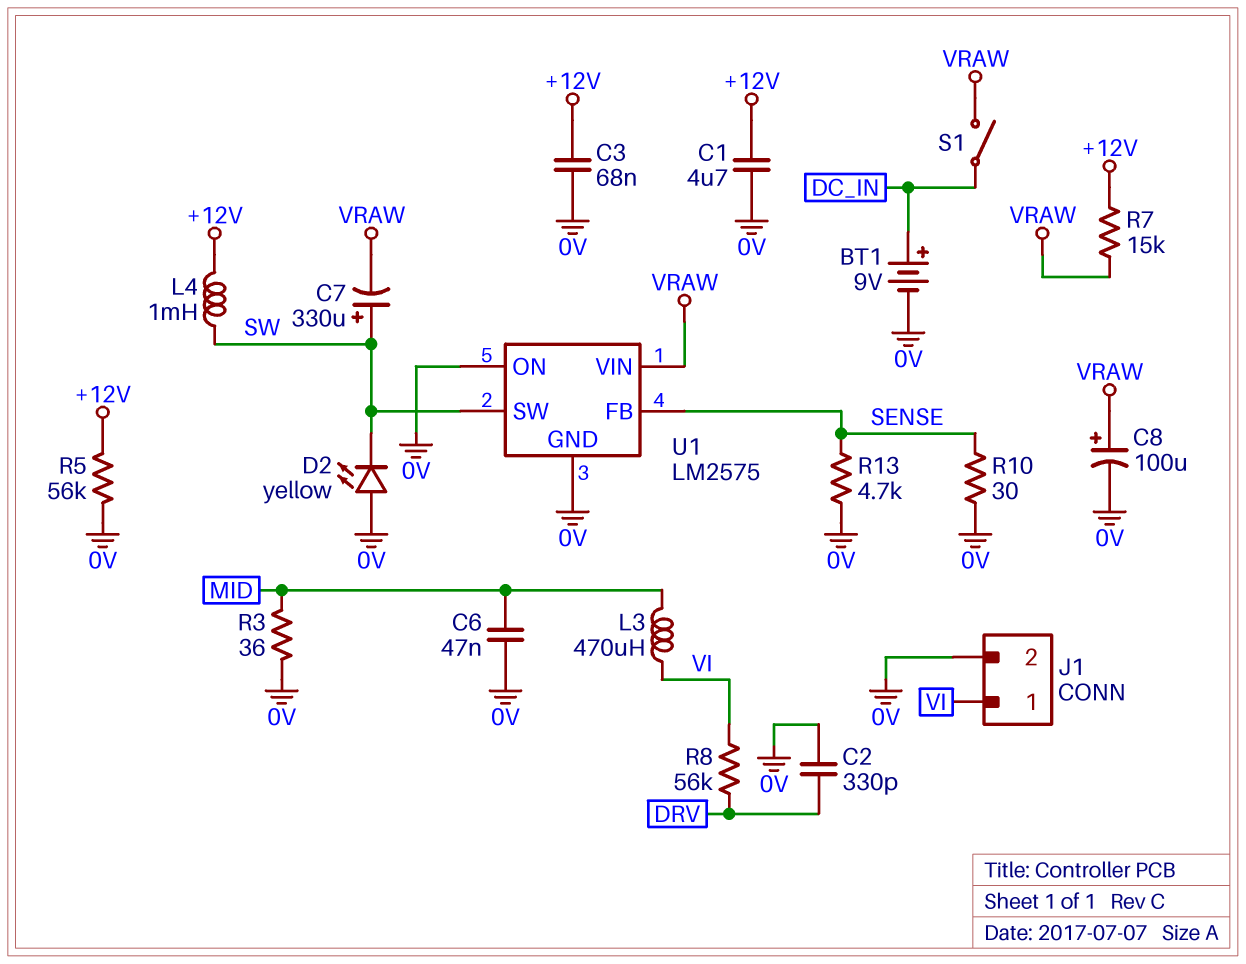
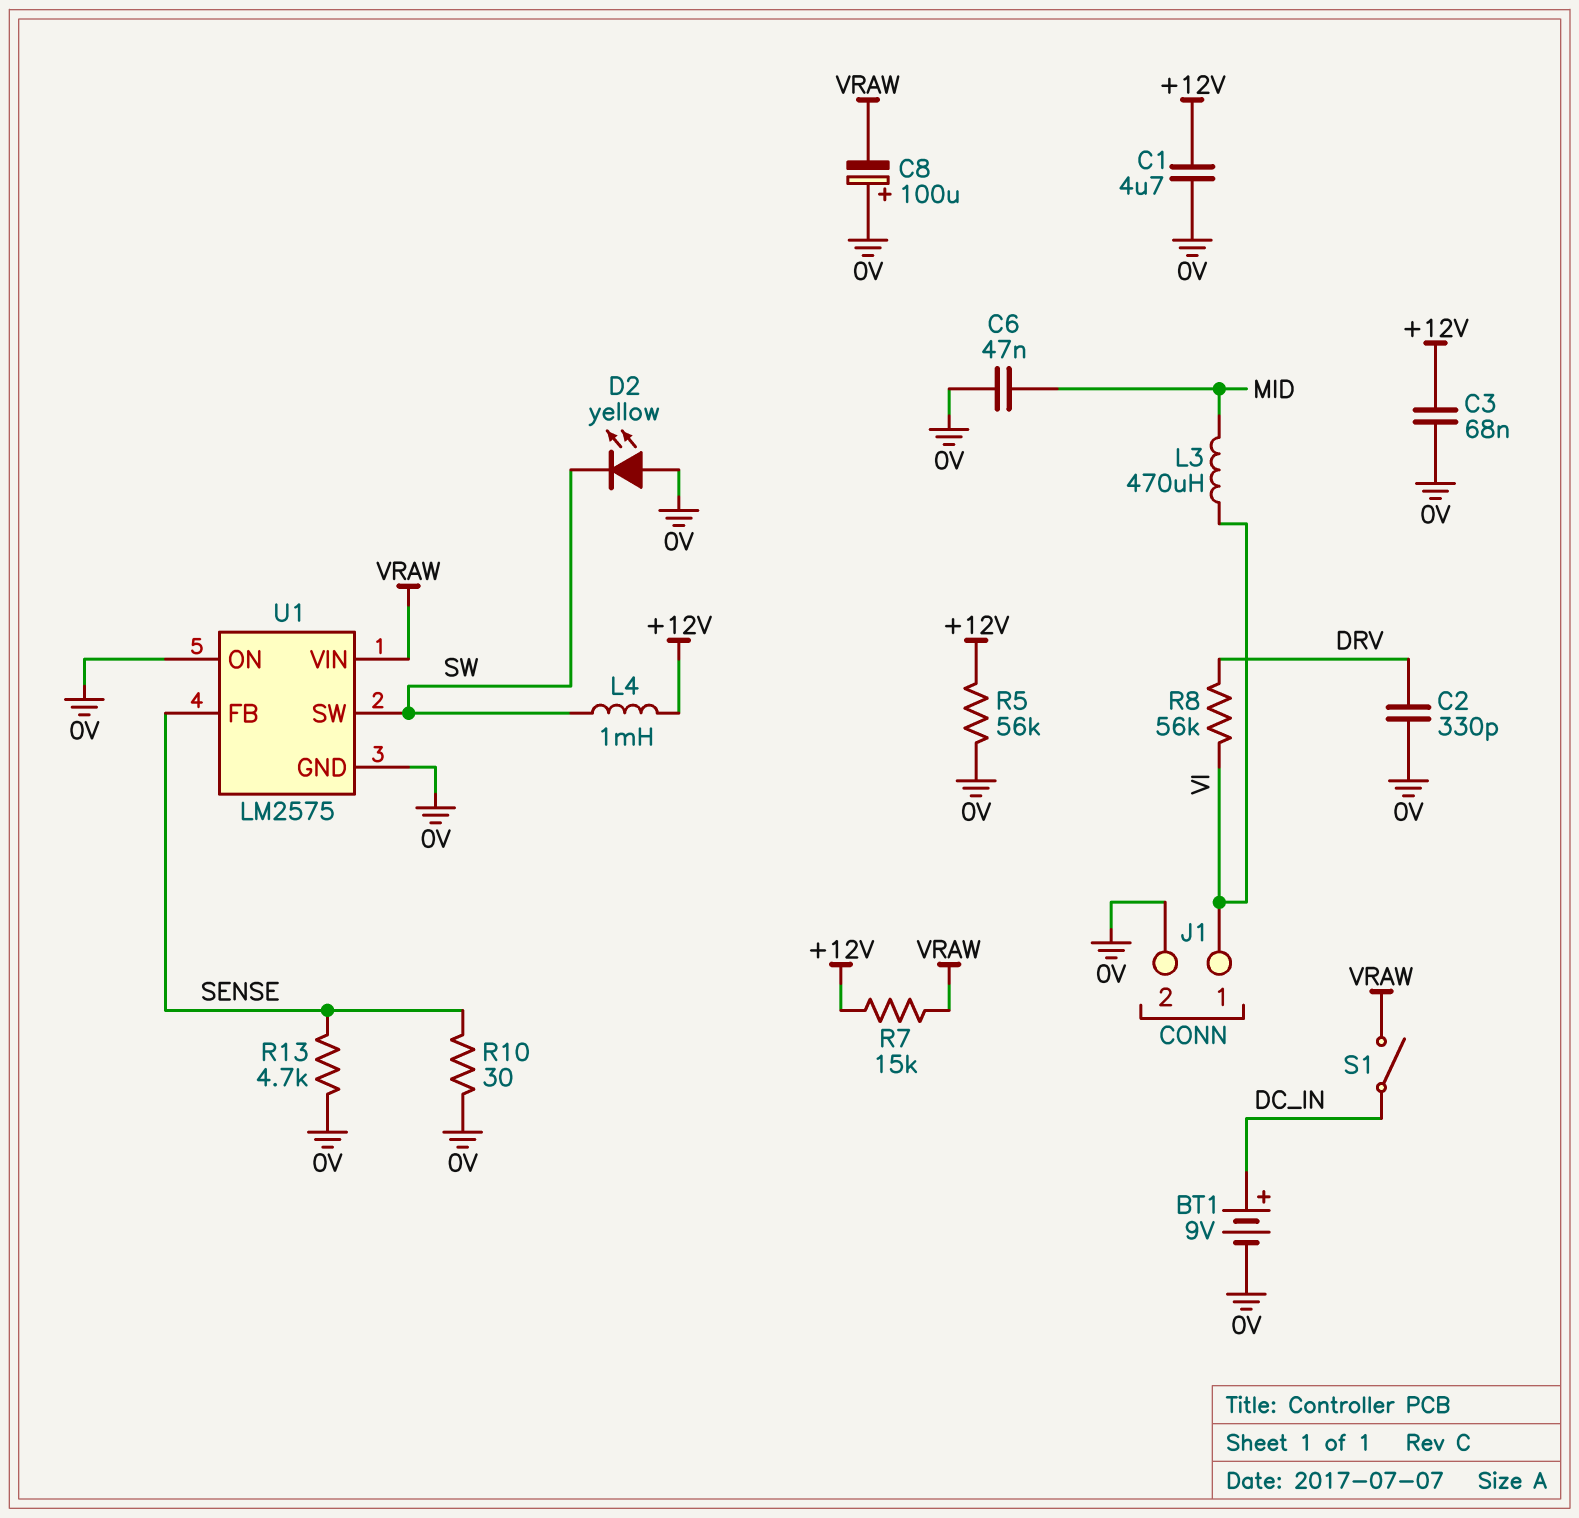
C7: 330uF (plus SW, minus VRAW) -> none
C8: 100uF (plus VRAW, minus 0V) -> 100uF (plus 0V, minus VRAW)
R3: 36 (0V, MID) -> none

